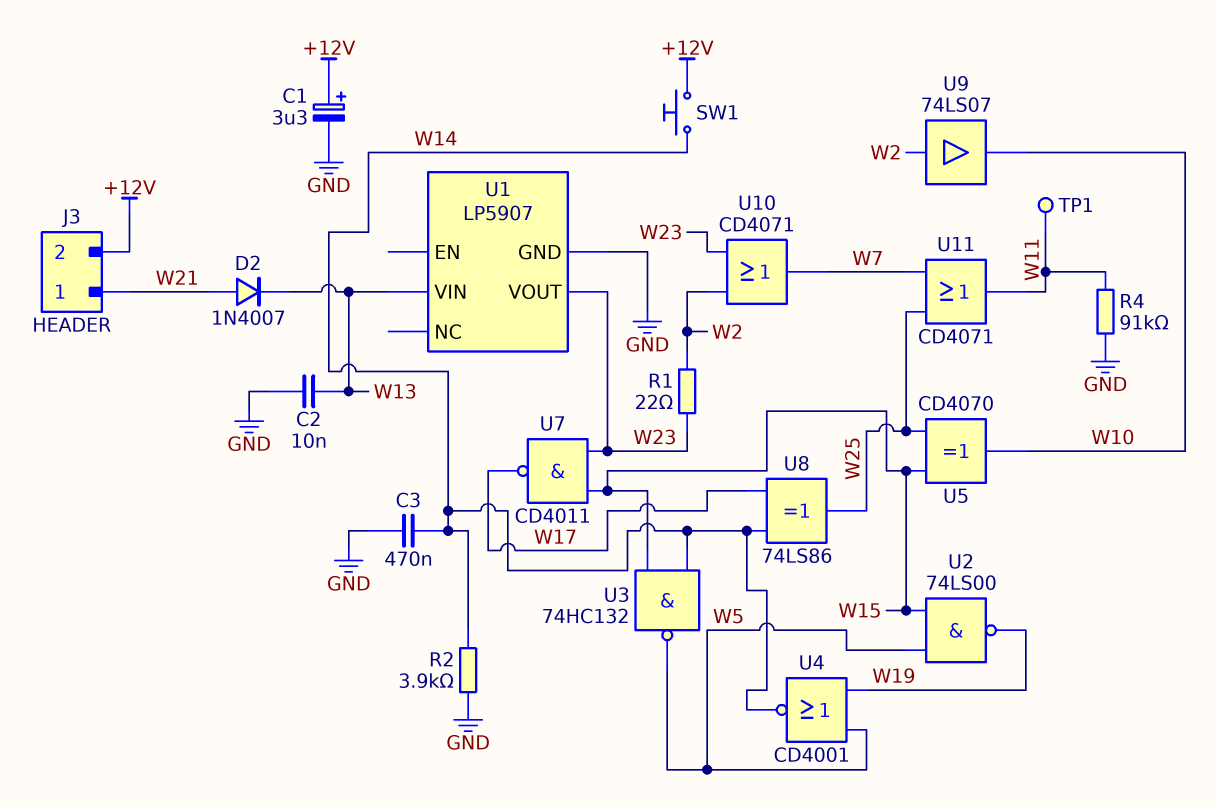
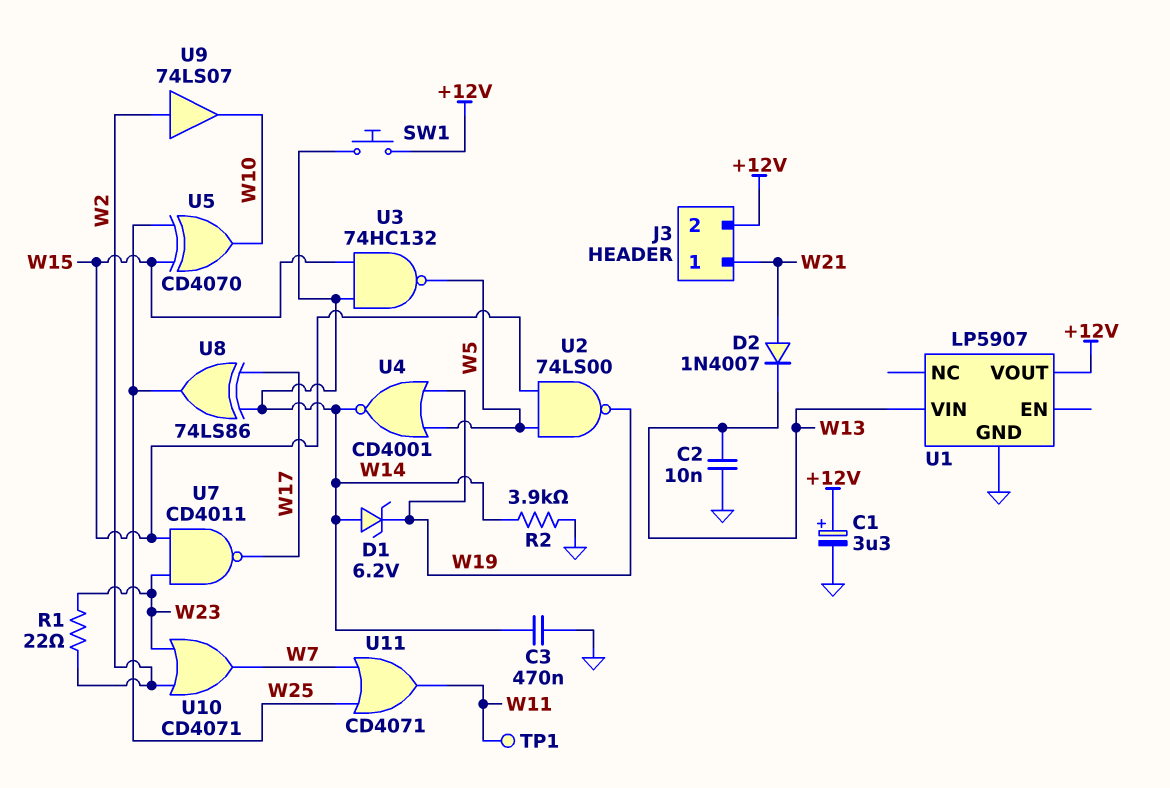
D1: none -> zener 6.2V (A W14, K W19)
R4: 91k (GND, W11) -> none
U1 pin VOUT: W23 -> +12V

